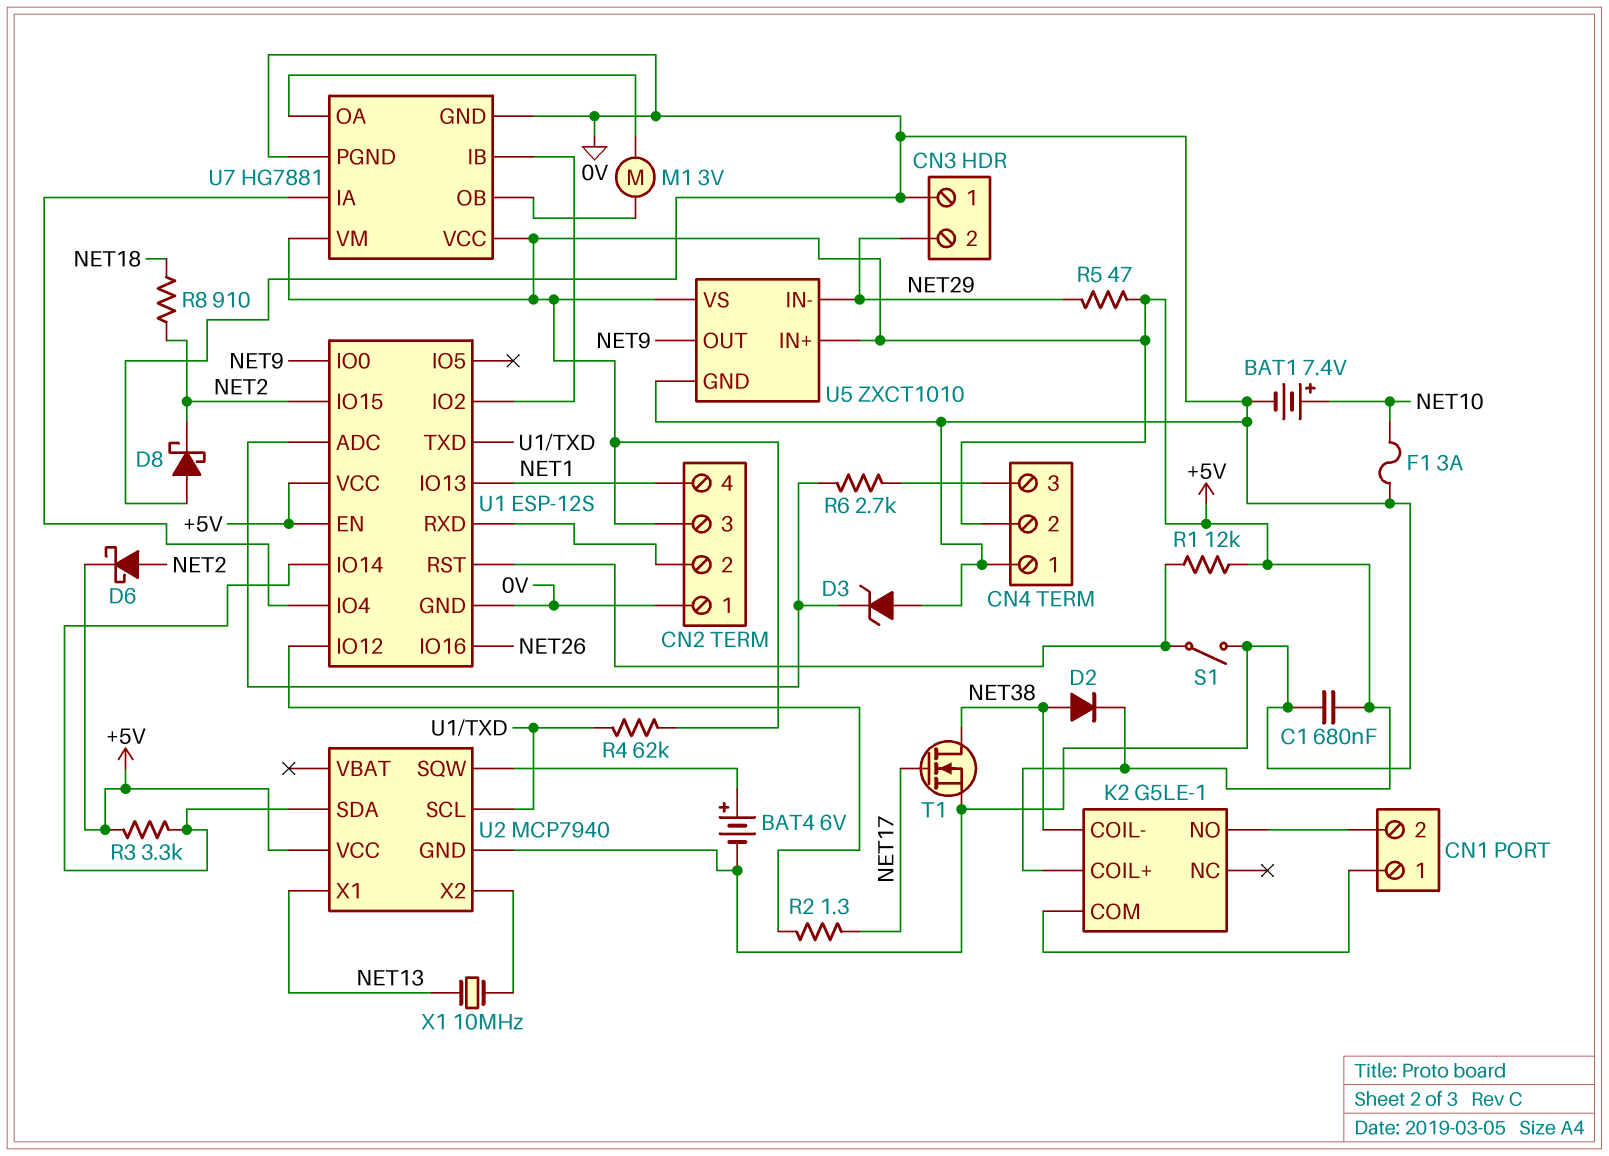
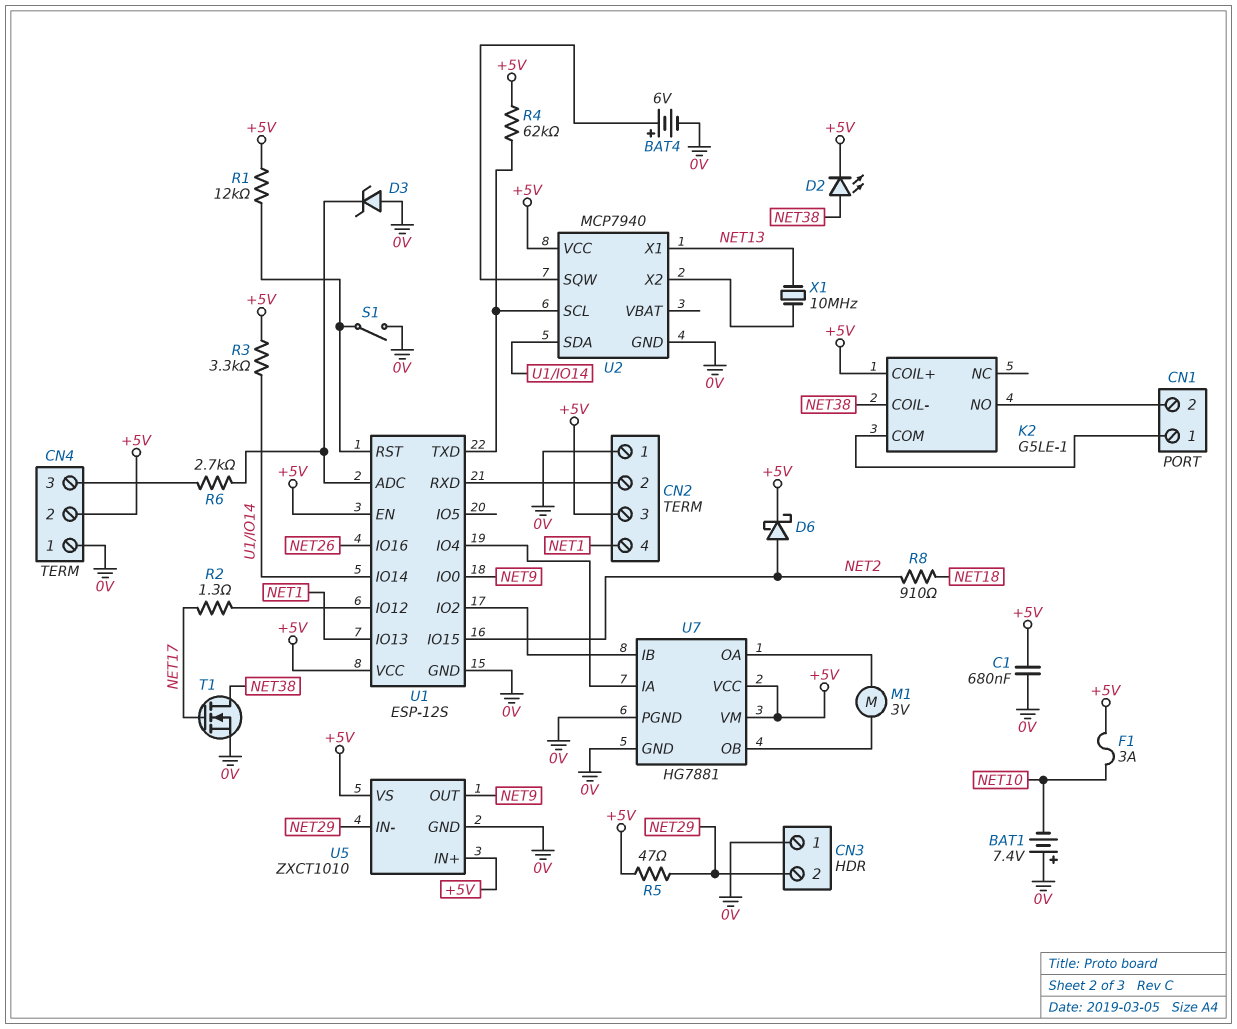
BAT1: 7.4V (plus NET10, minus 0V) -> 7.4V (plus 0V, minus NET10)
D2: diode (A NET38, K +5V) -> LED (A NET38, K +5V)
D8: schottky (A 0V, K NET2) -> none
F1: 3A (0V, NET10) -> 3A (+5V, NET10)

